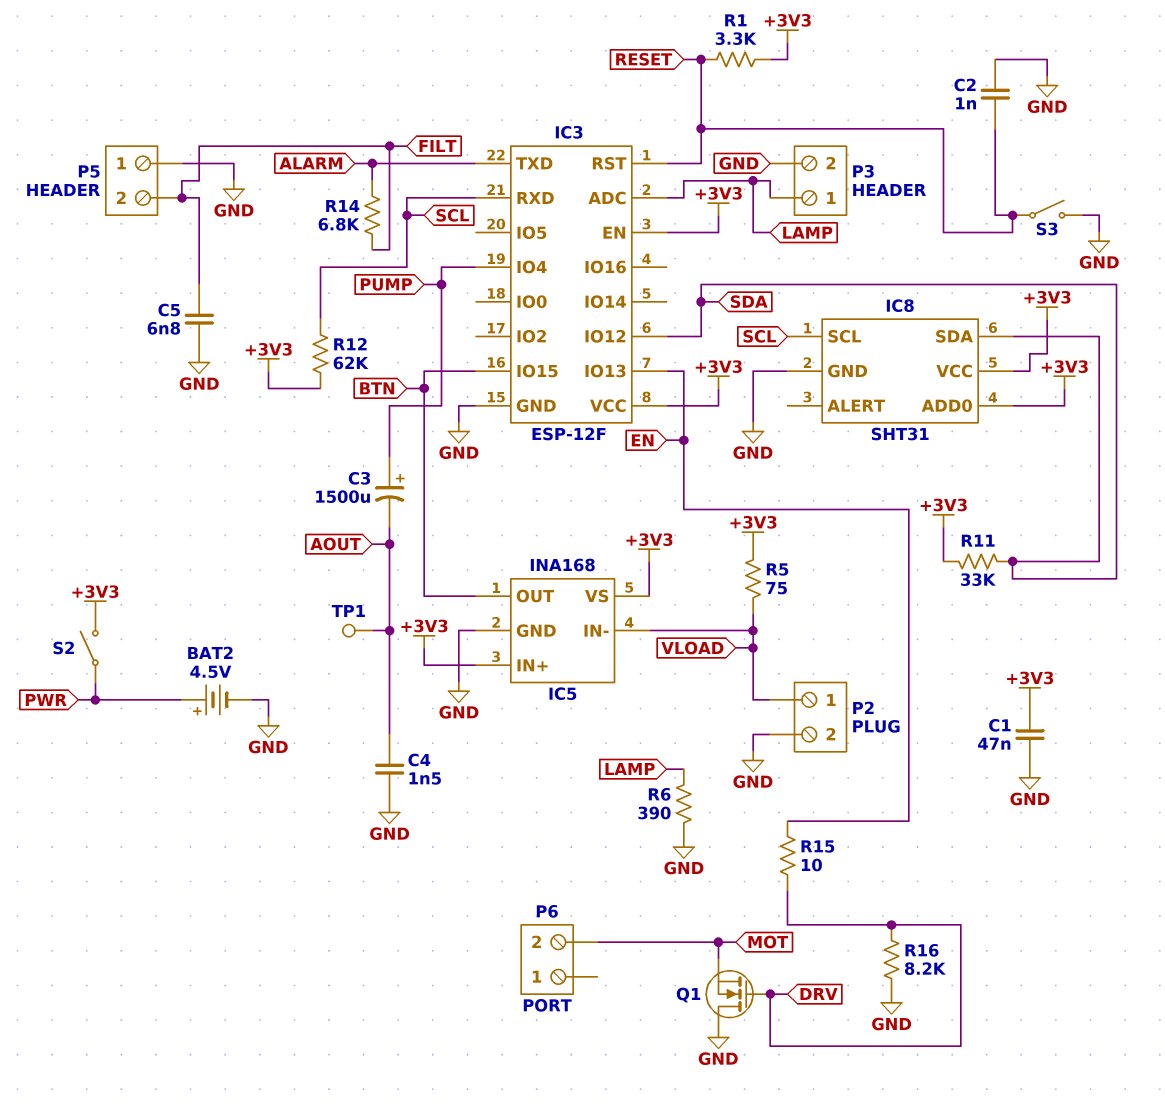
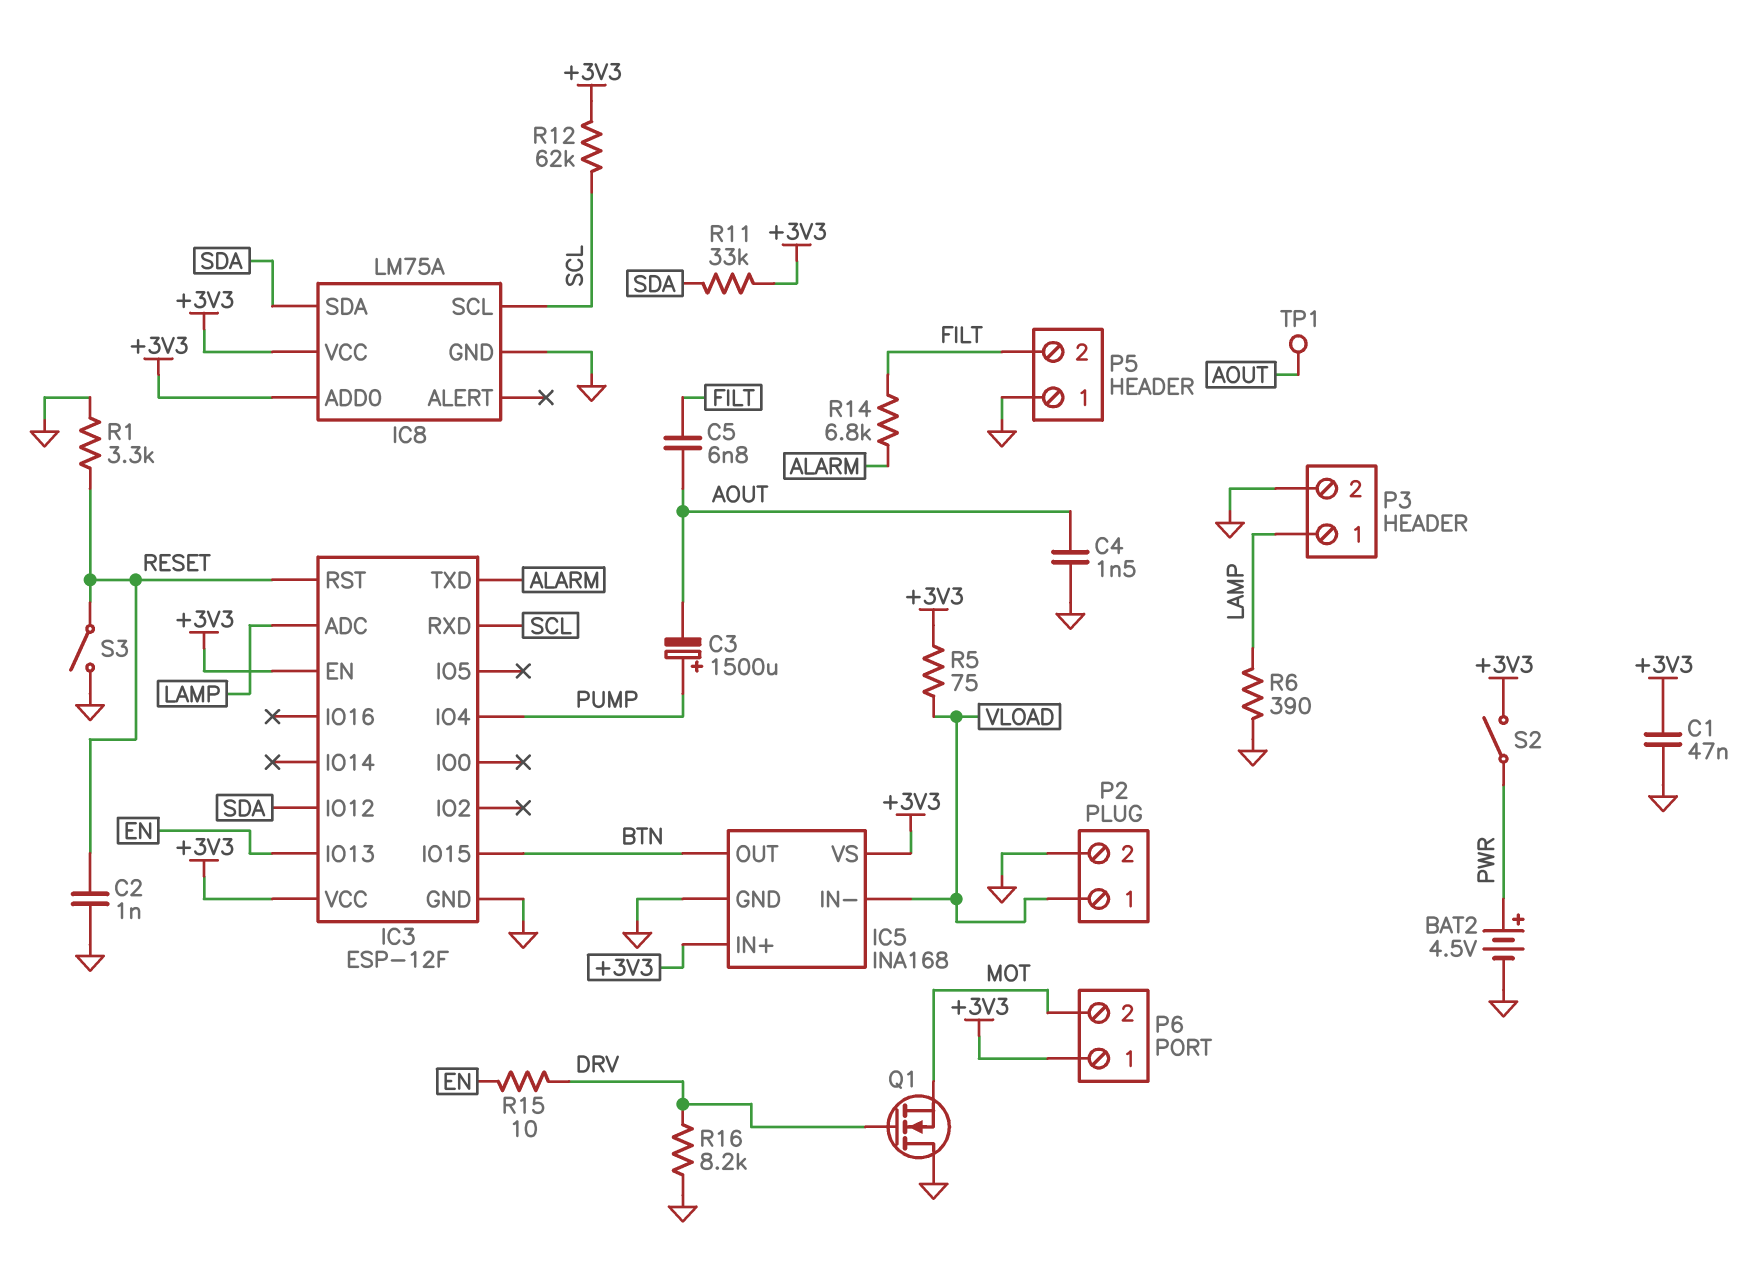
C5: 6.8nF (FILT, GND) -> 6.8nF (AOUT, FILT)
IC8: SHT31 -> LM75A
P6 pin 1: none -> +3V3
R1: 3.3k (+3V3, RESET) -> 3.3k (GND, RESET)

